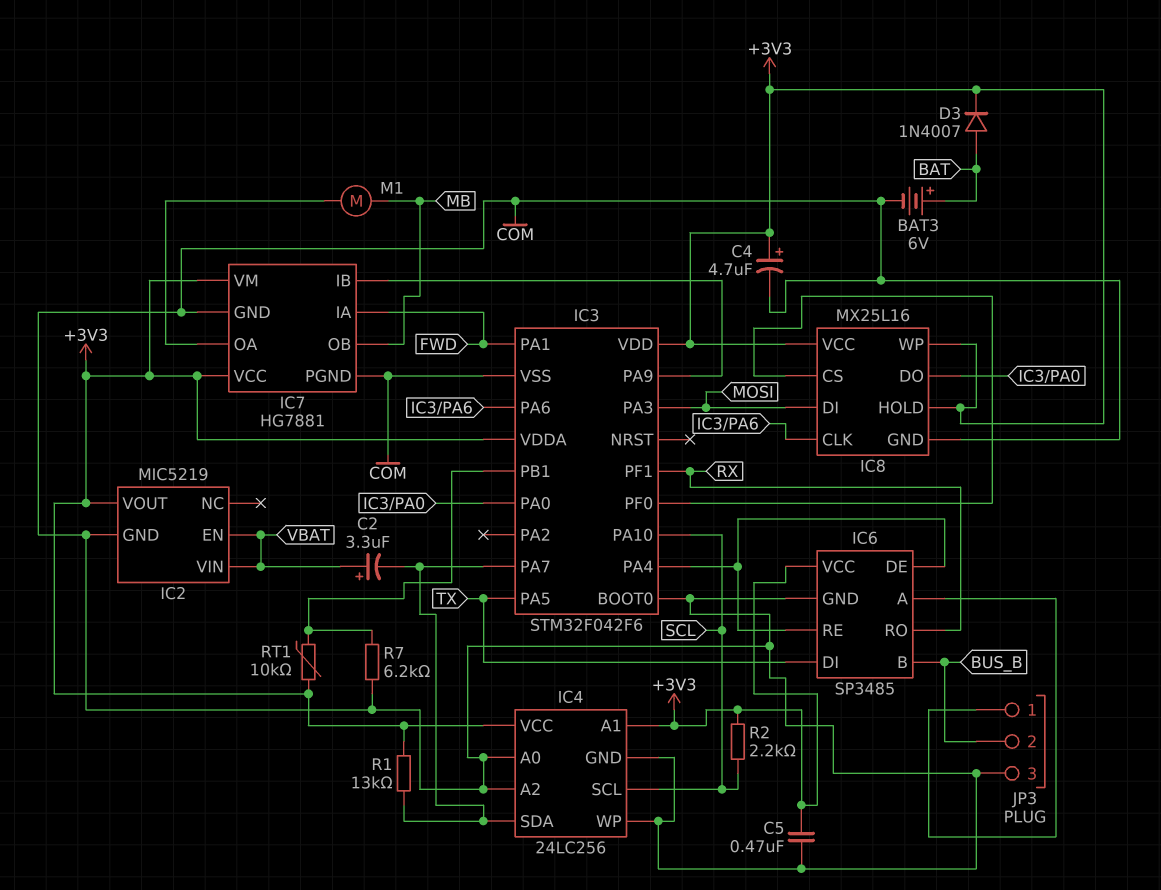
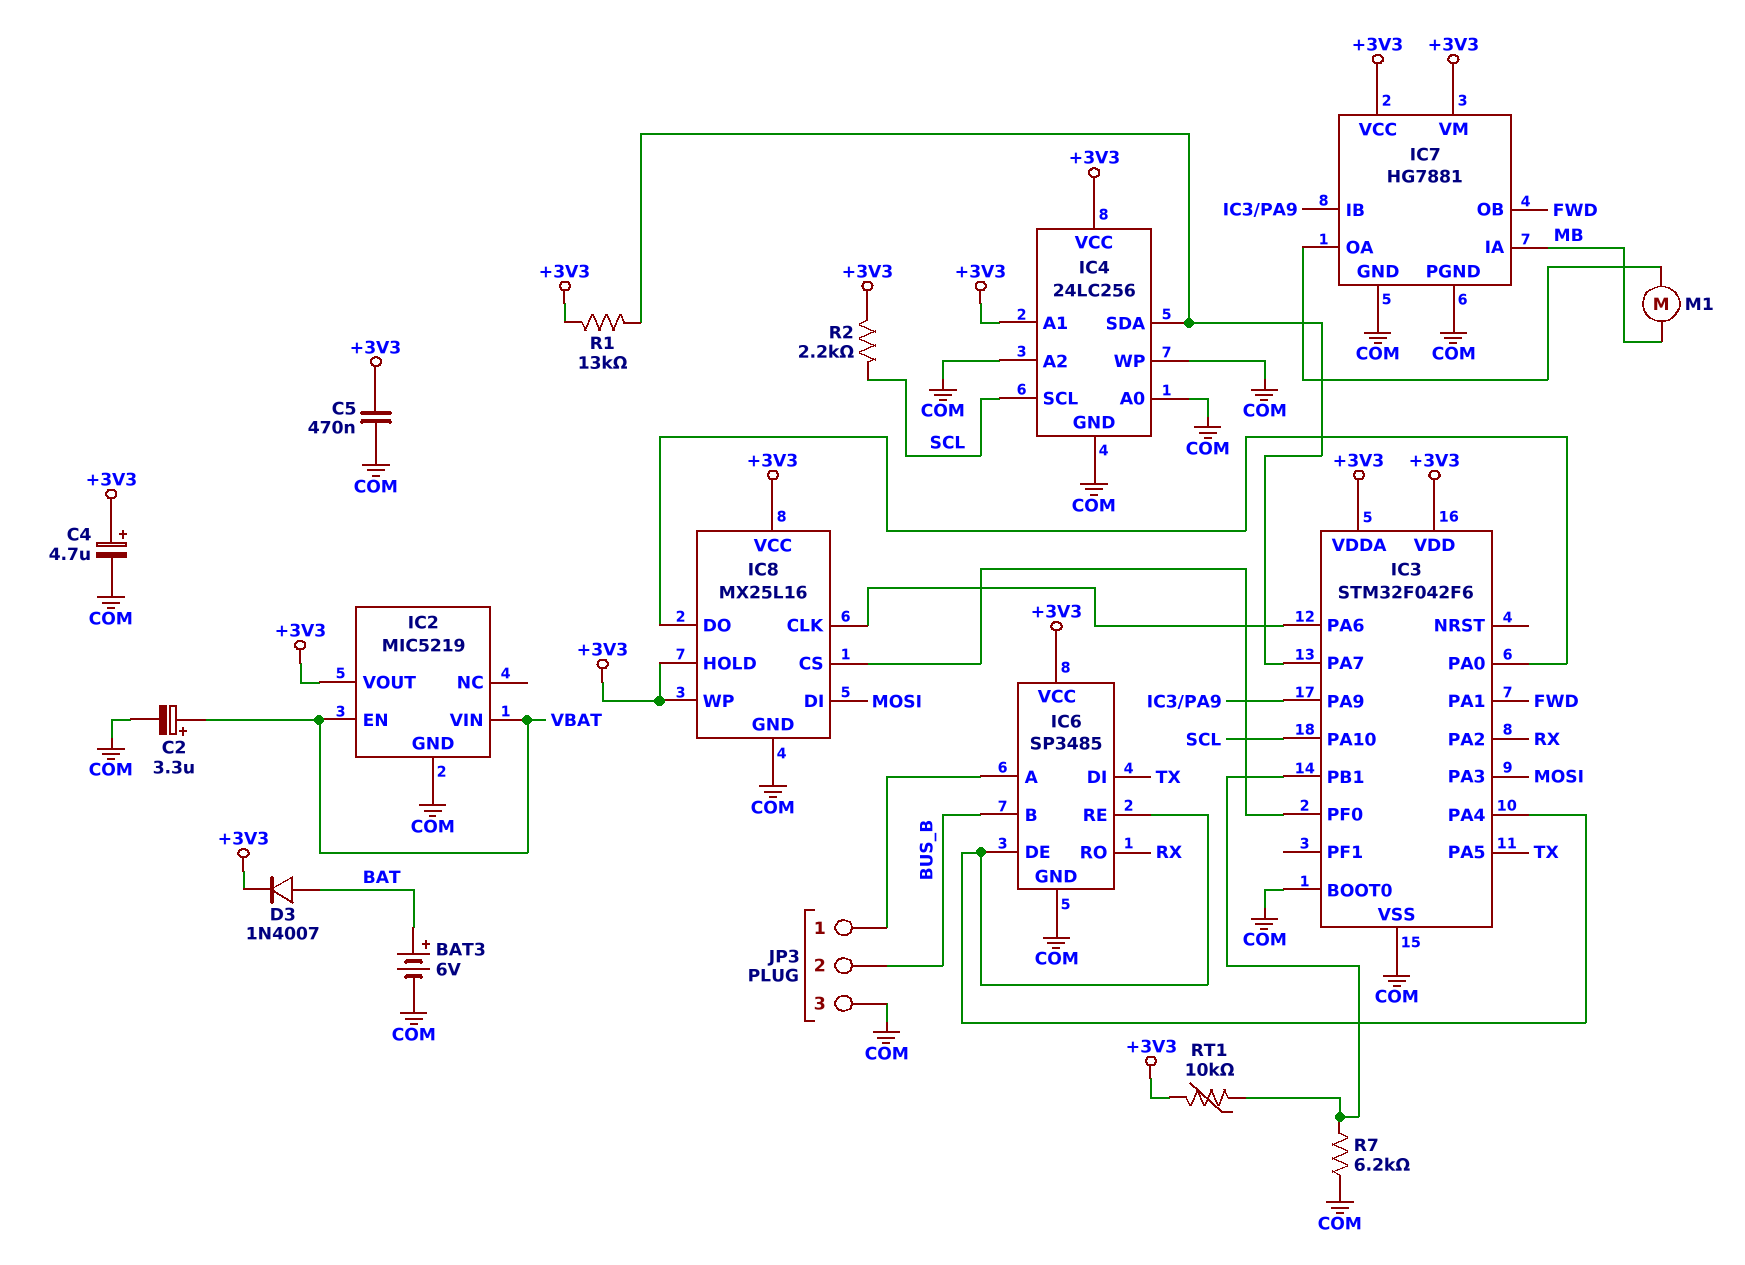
C2: 3.3uF (plus VBAT, minus IC3/PA7) -> 3.3uF (plus VBAT, minus COM)
IC3 pin PA2: none -> RX
IC3 pin PF1: RX -> none
IC7 pin IA: FWD -> MB
IC7 pin OB: MB -> FWD

